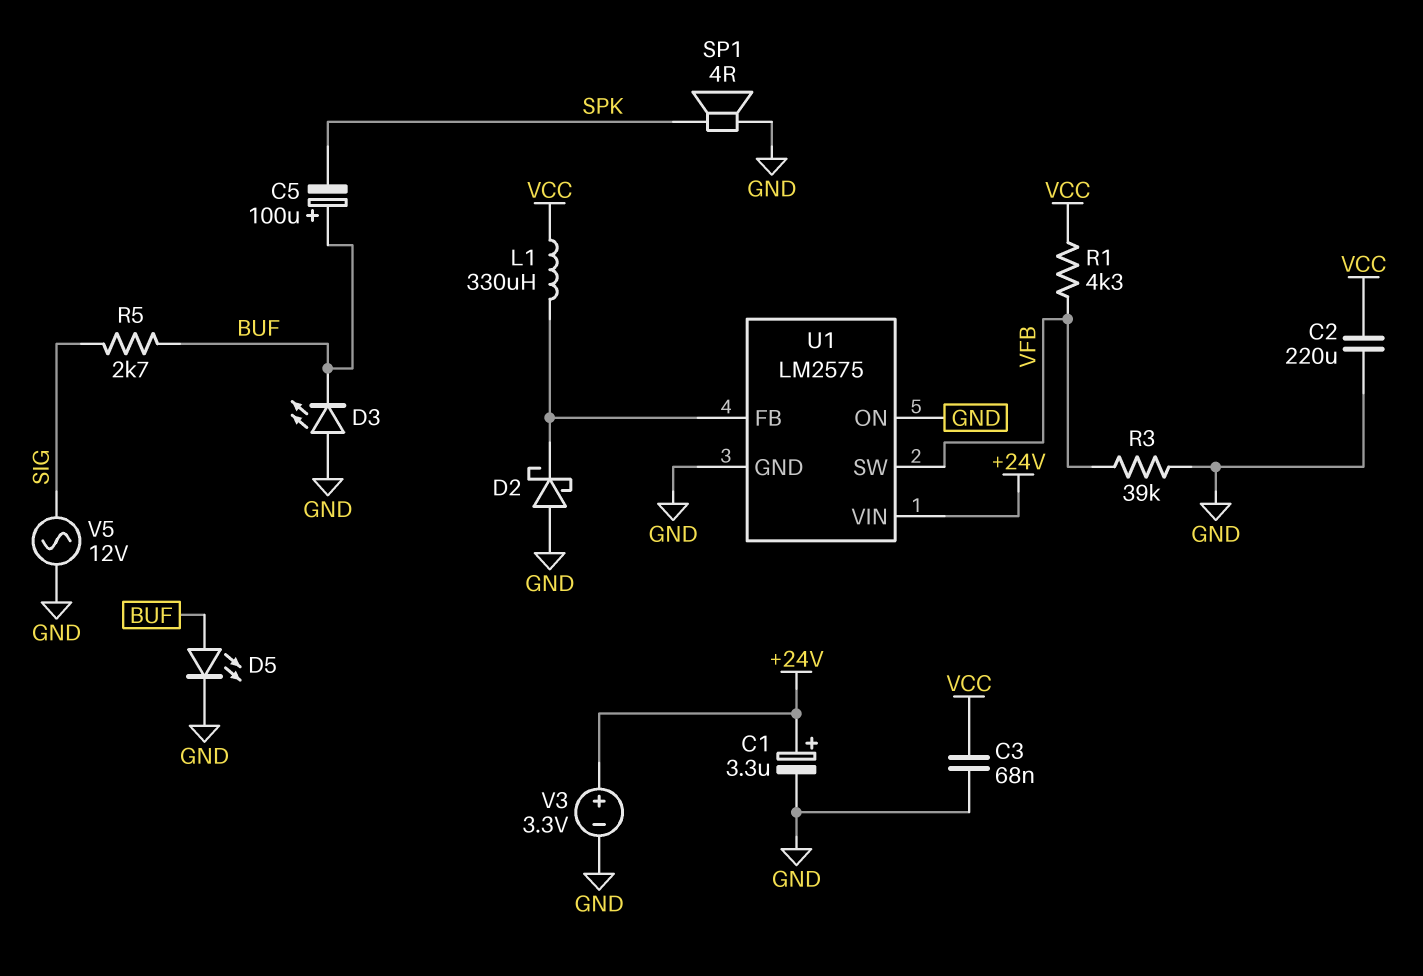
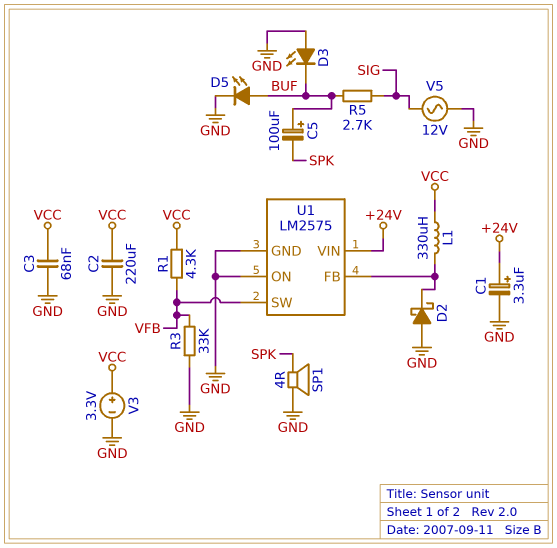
R3: 39k (GND, VFB) -> 33k (GND, VFB)
V3: 3.3V (plus +24V, minus GND) -> 3.3V (plus VCC, minus GND)

